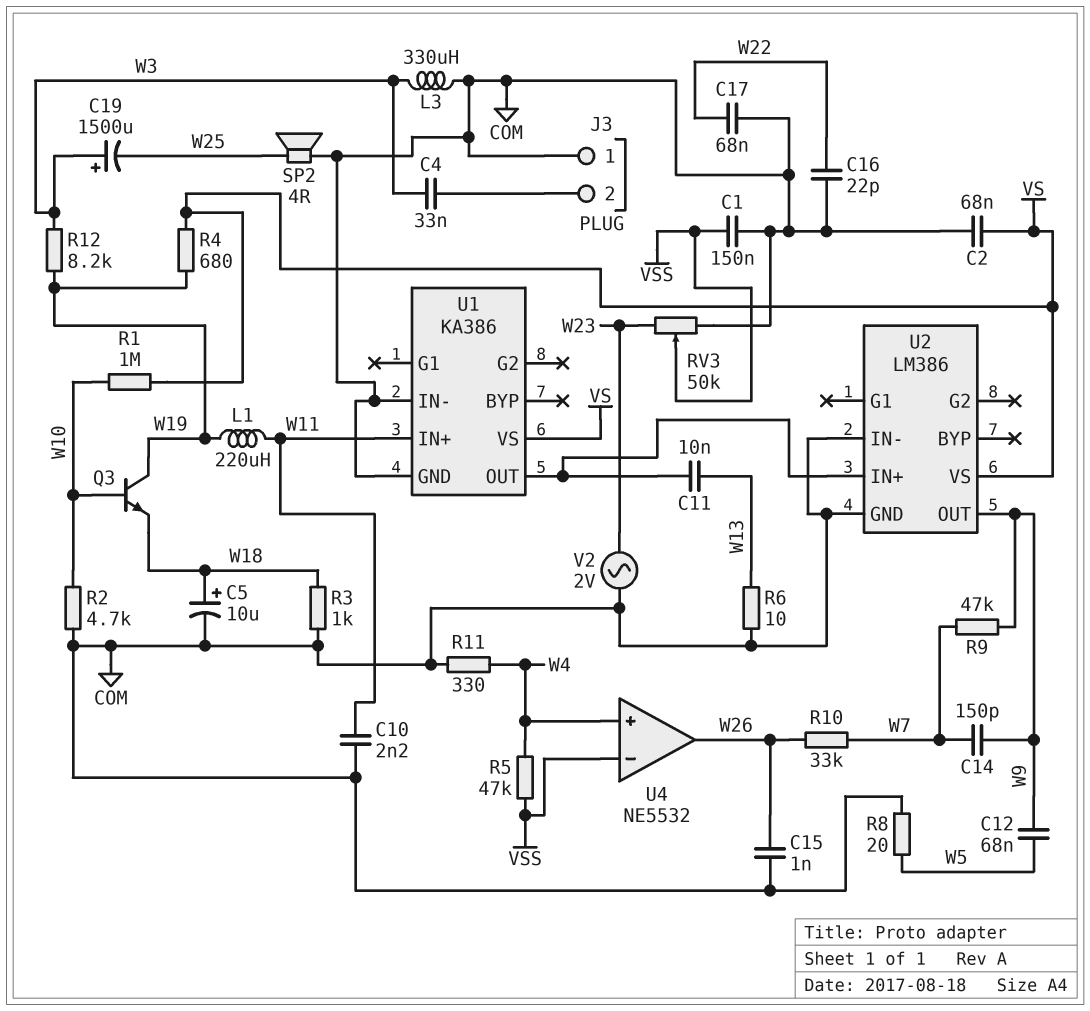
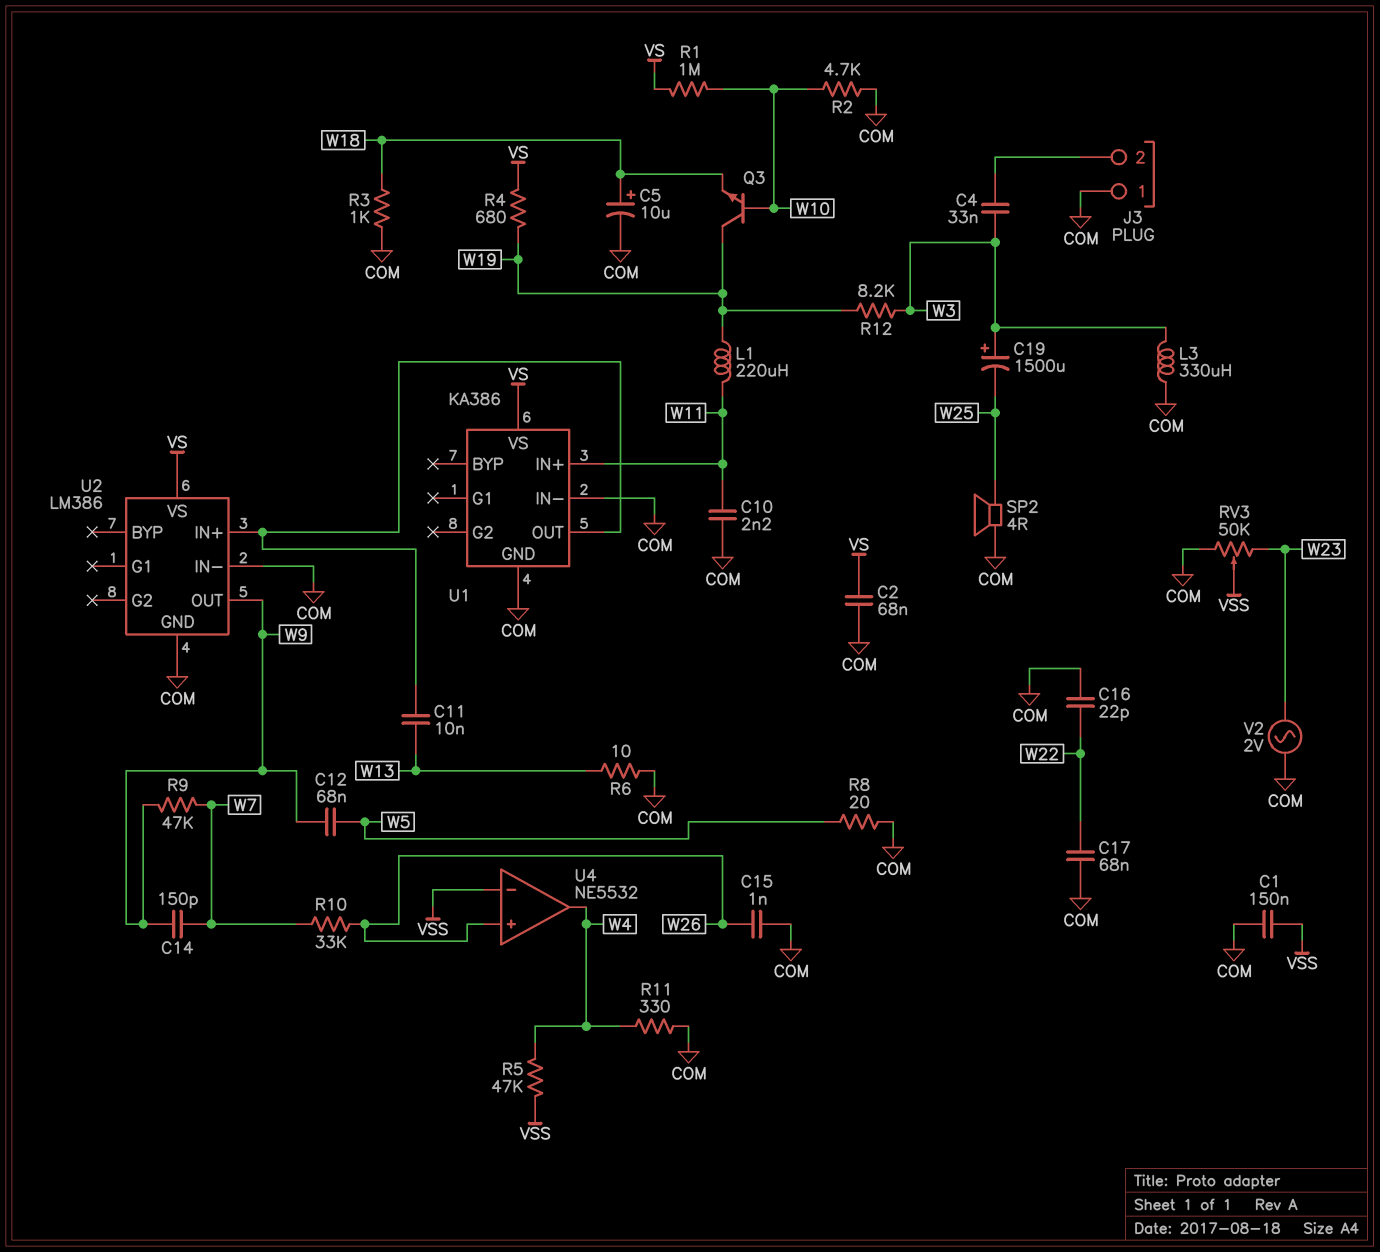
U4 pin in+: W4 -> W26
U4 pin out: W26 -> W4

